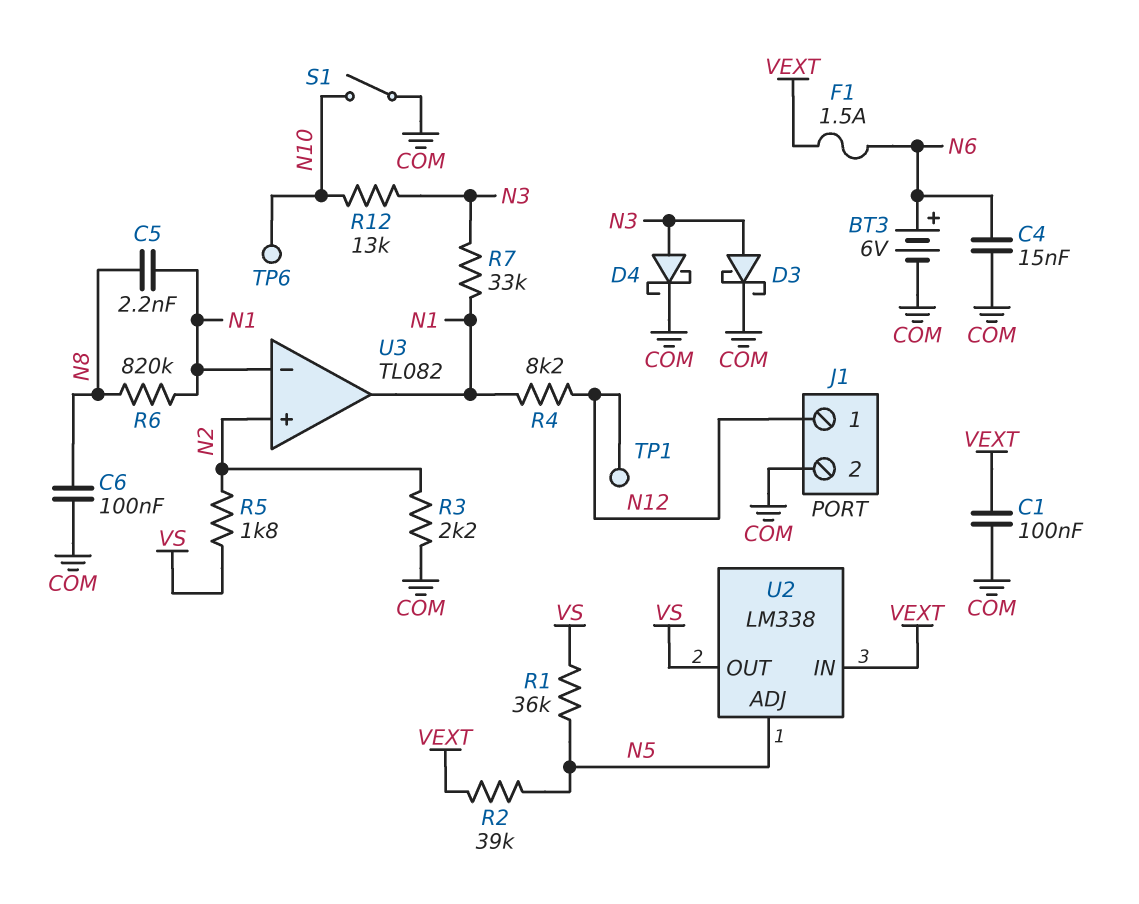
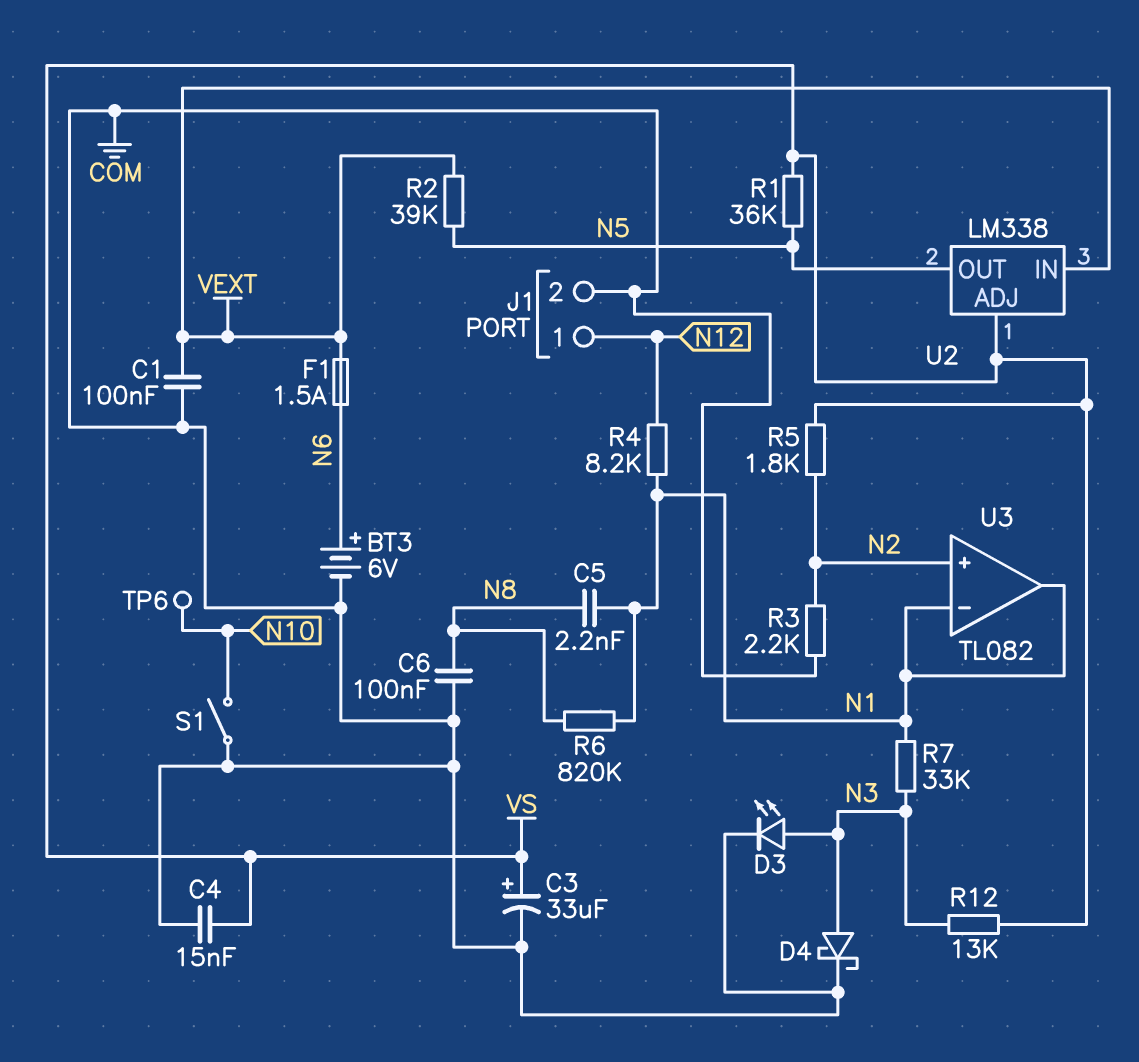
C3: none -> 33uF (plus VS, minus COM)
C4: 15nF (COM, N6) -> 15nF (COM, VS)
D3: schottky (A N3, K COM) -> LED (A N3, K COM)
R12: 13k (N3, N10) -> 13k (N3, VS)
TP1: test point (N12) -> none
U2 pin ADJ: N5 -> VS
U2 pin OUT: VS -> N5

